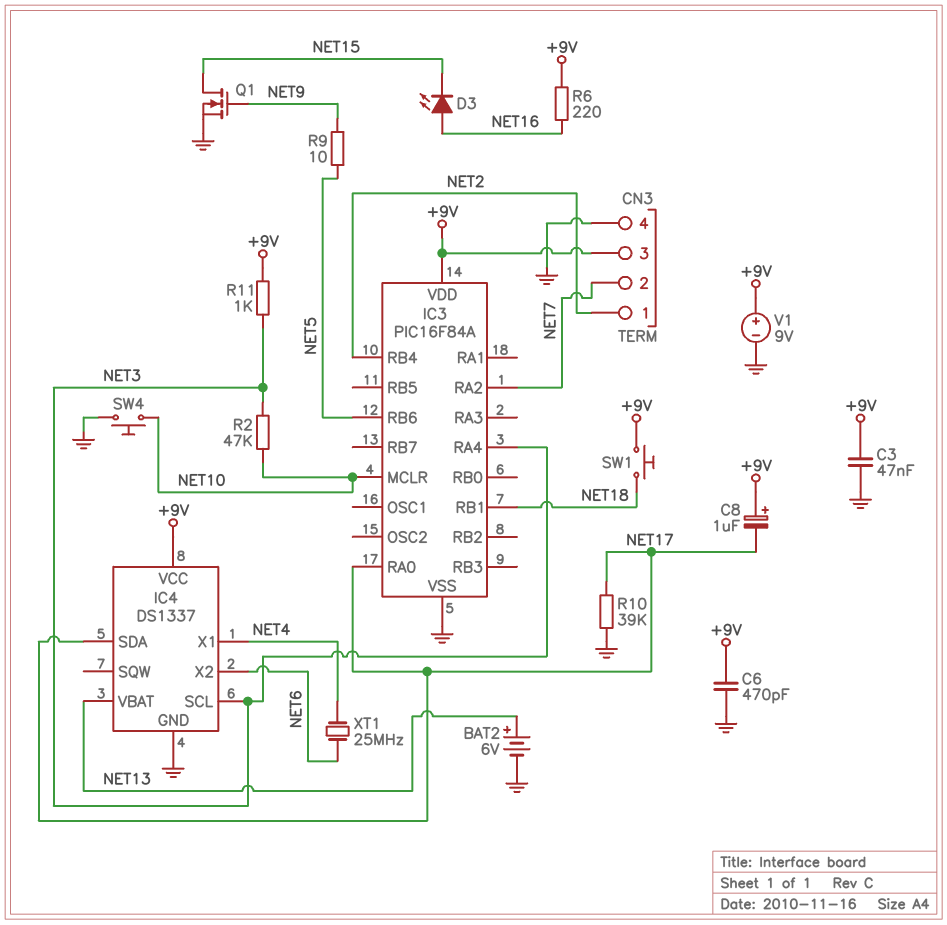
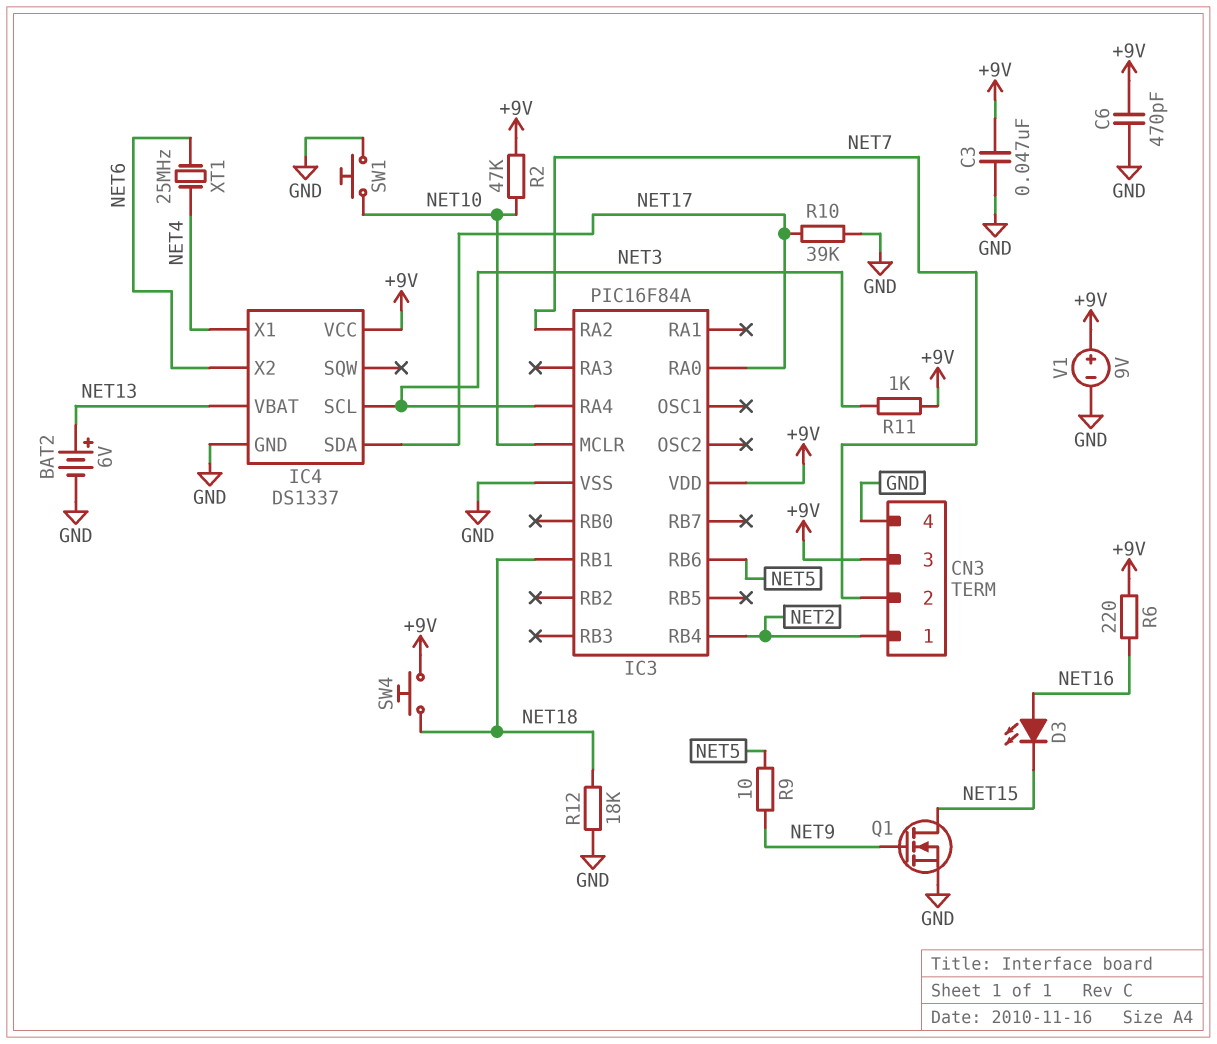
C8: 1uF (plus +9V, minus NET17) -> none
R2: 47k (NET3, NET10) -> 47k (+9V, NET10)
R12: none -> 18k (GND, NET18)
SW1: button (+9V, NET18) -> button (GND, NET10)
SW4: button (GND, NET10) -> button (+9V, NET18)

